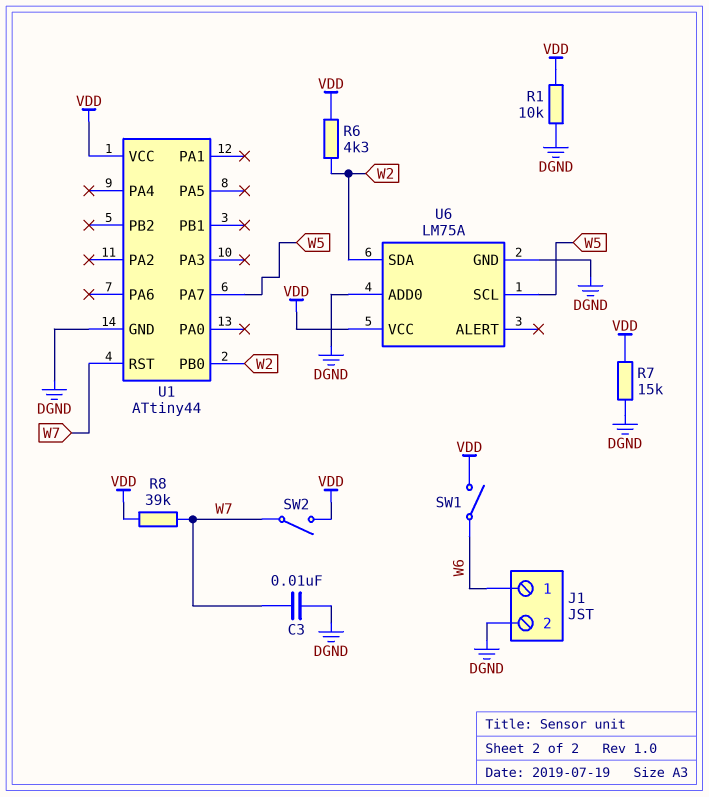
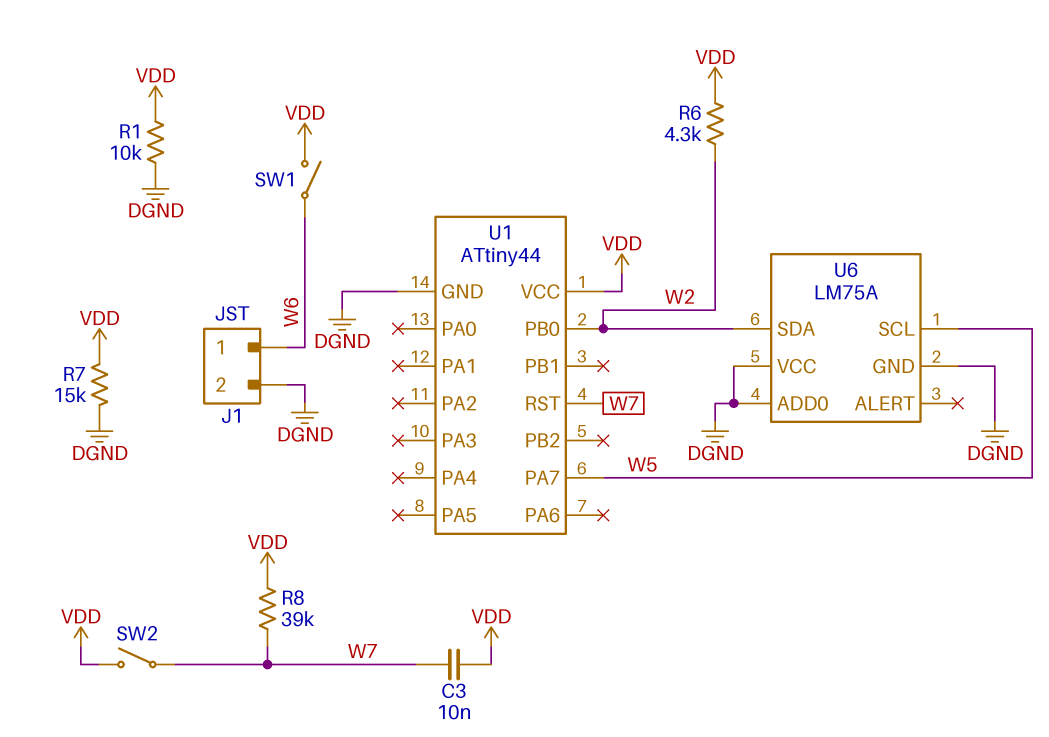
C3: 10nF (DGND, W7) -> 10nF (VDD, W7)
U6 pin VCC: VDD -> DGND

